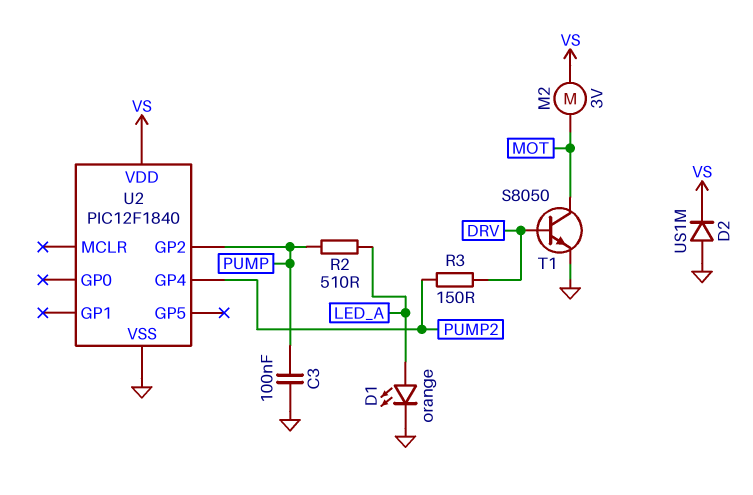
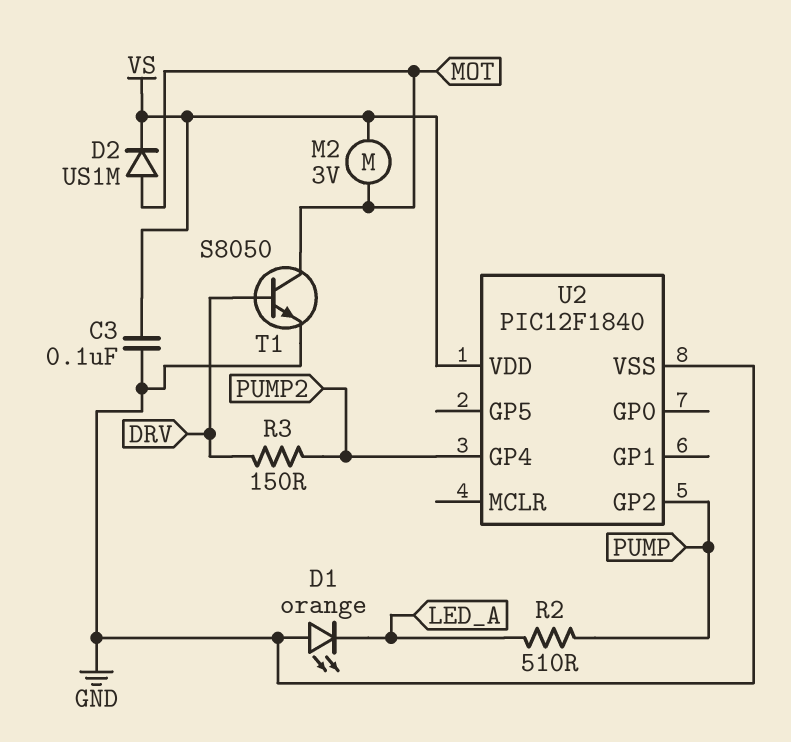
C3: 100nF (GND, PUMP) -> 100nF (GND, VS)
D1: LED orange (A LED_A, K GND) -> LED orange (A GND, K LED_A)
D2: diode US1M (A GND, K VS) -> diode US1M (A MOT, K VS)

